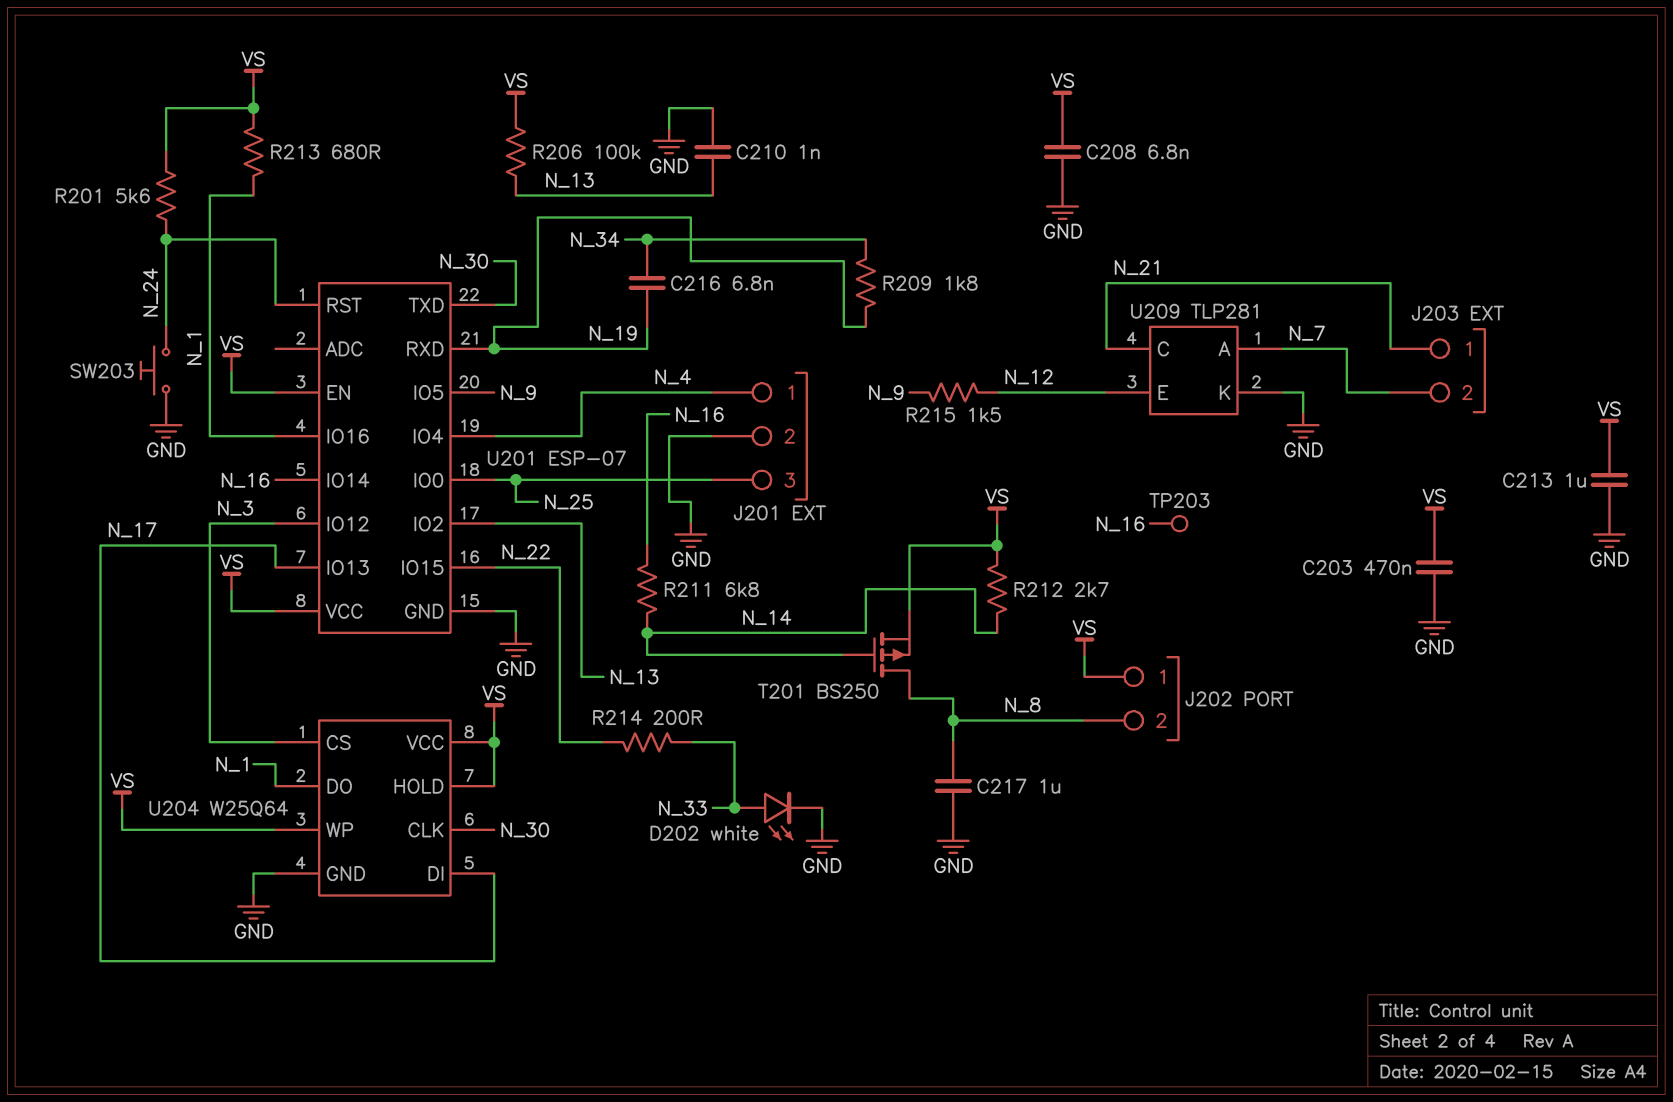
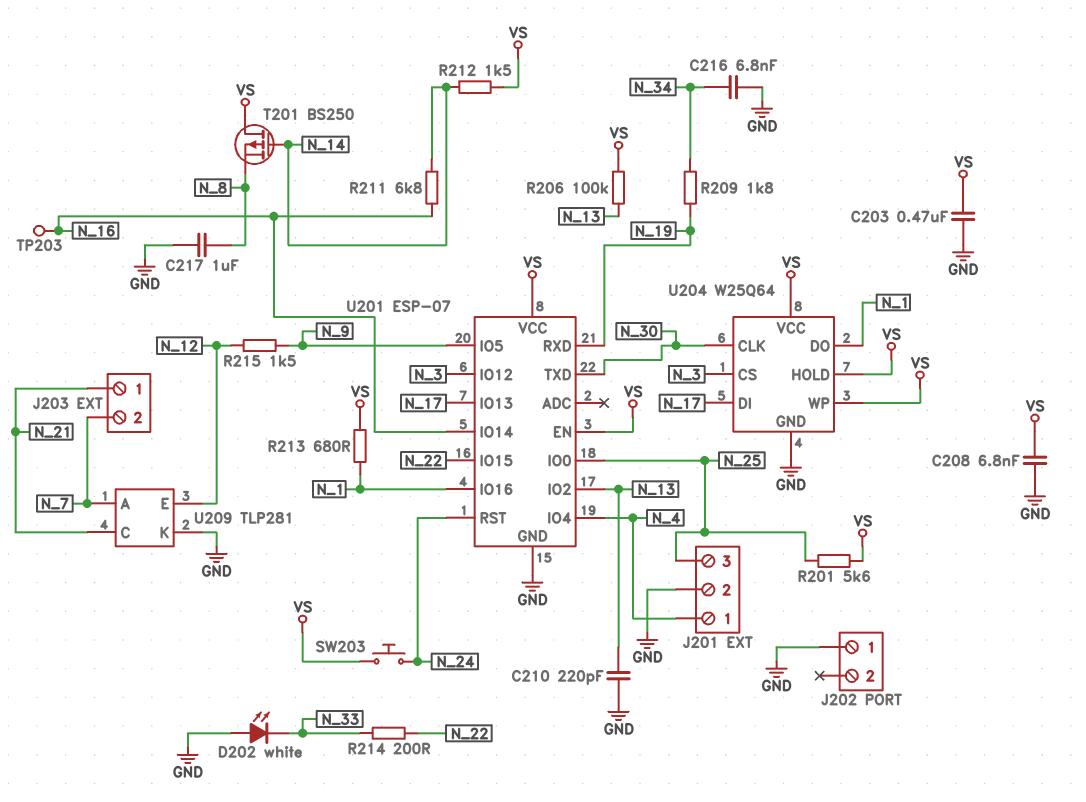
C210: 1nF (GND, N_13) -> 220pF (GND, N_13)
C213: 1uF (GND, VS) -> none
C216: 6.8nF (N_19, N_34) -> 6.8nF (GND, N_34)
D202: LED white (A N_33, K GND) -> LED white (A GND, K N_33)
J202 pin 1: VS -> GND
J202 pin 2: N_8 -> none
R201: 5.6k (N_24, VS) -> 5.6k (N_25, VS)
R212: 2.7k (N_14, VS) -> 1.5k (N_14, VS)
SW203: button (GND, N_24) -> button (N_24, VS)
T201: PMOS BS250 (G N_14, D N_8, S VS) -> PMOS BS250 (G N_14, D VS, S N_8)

